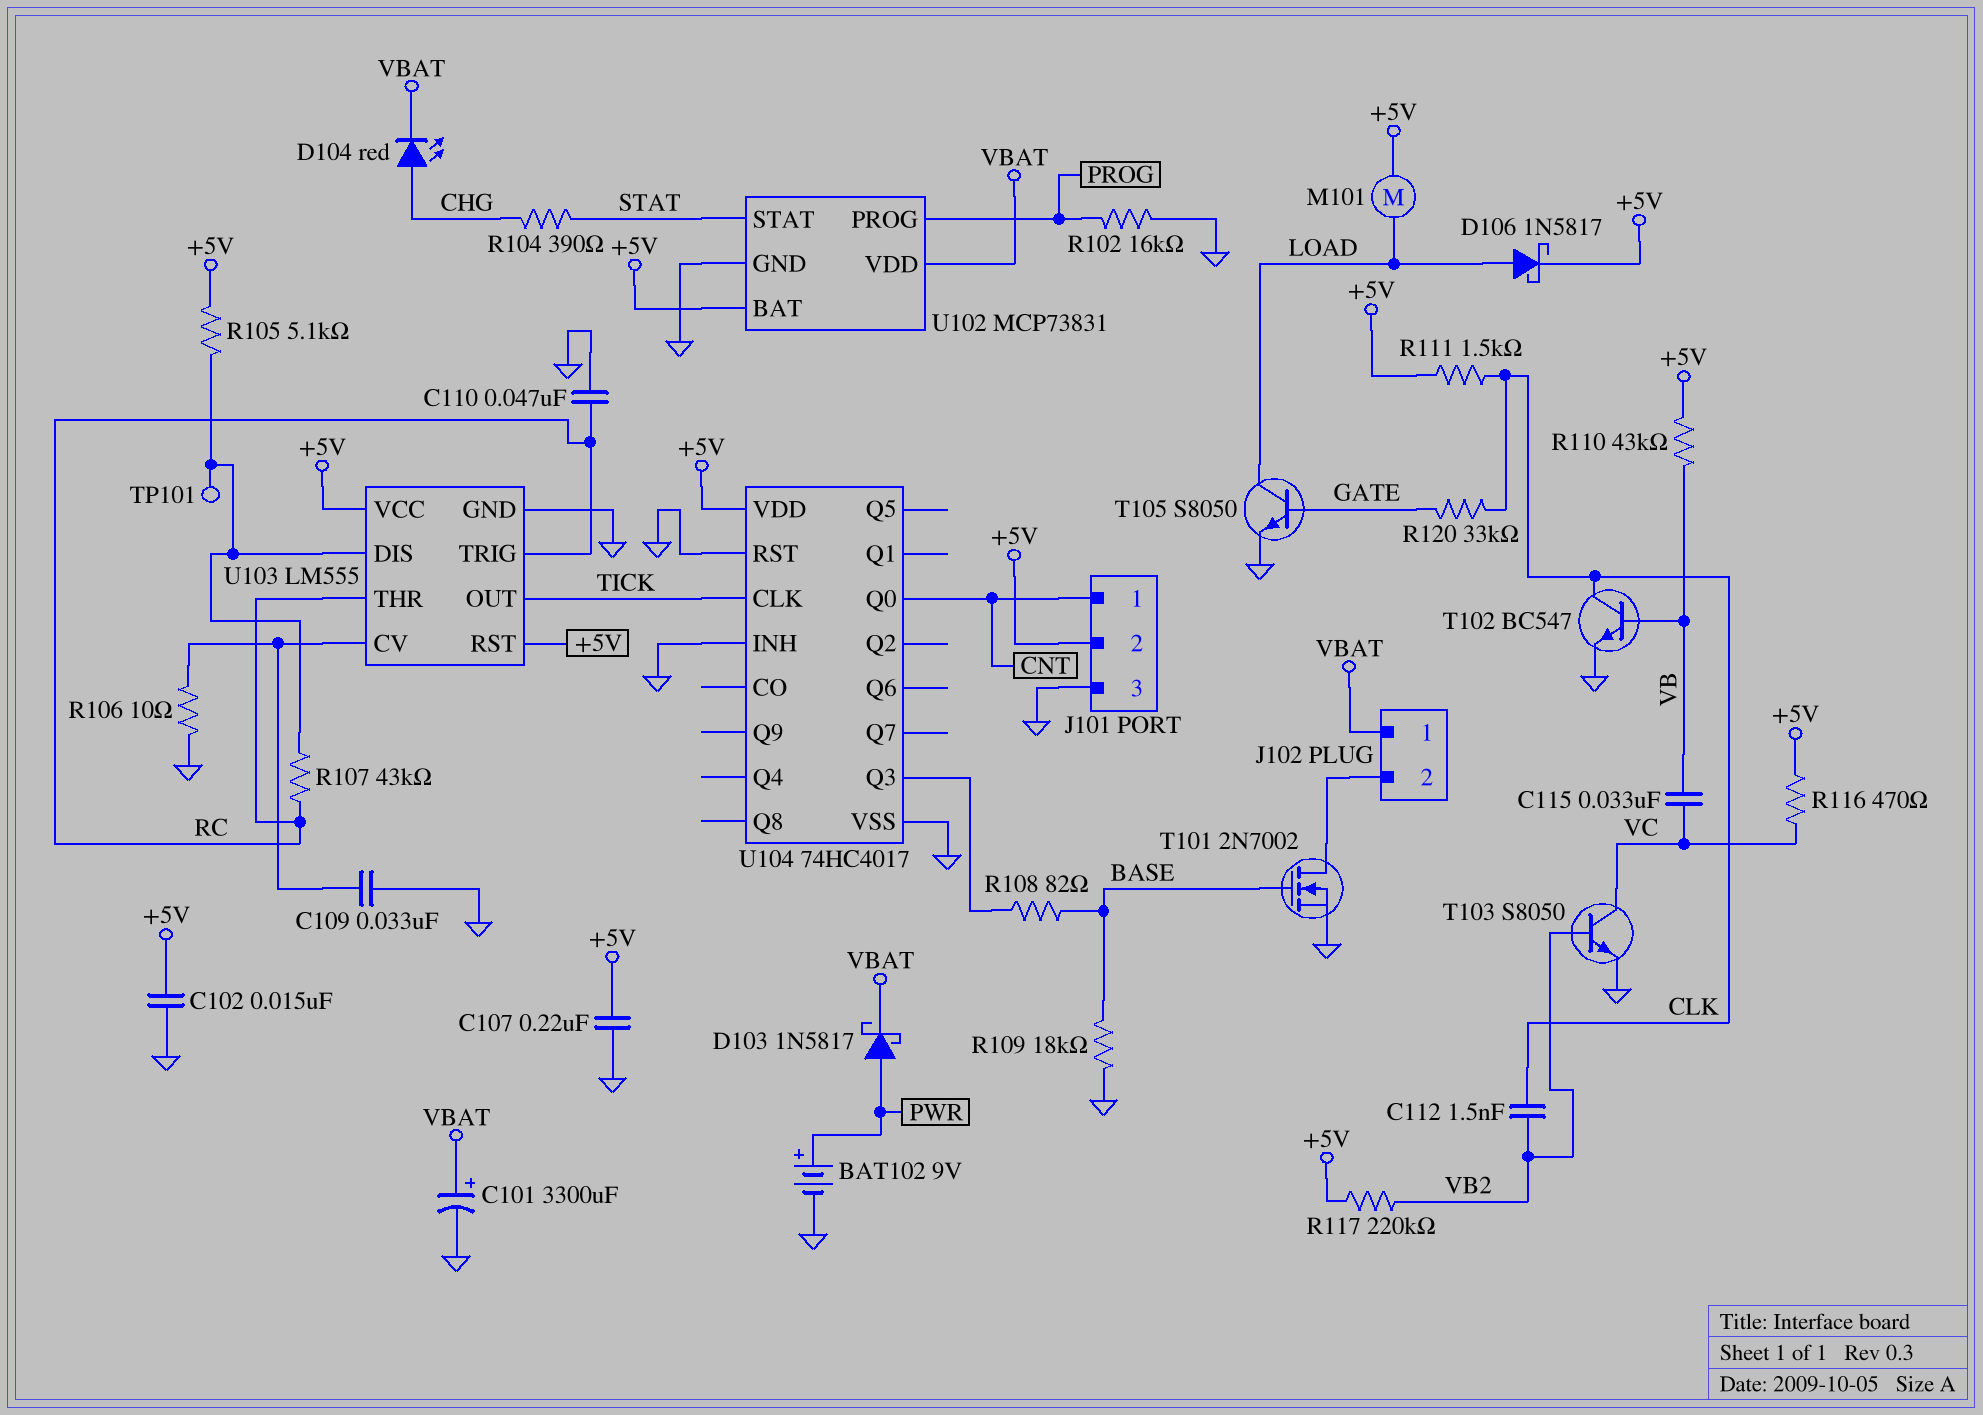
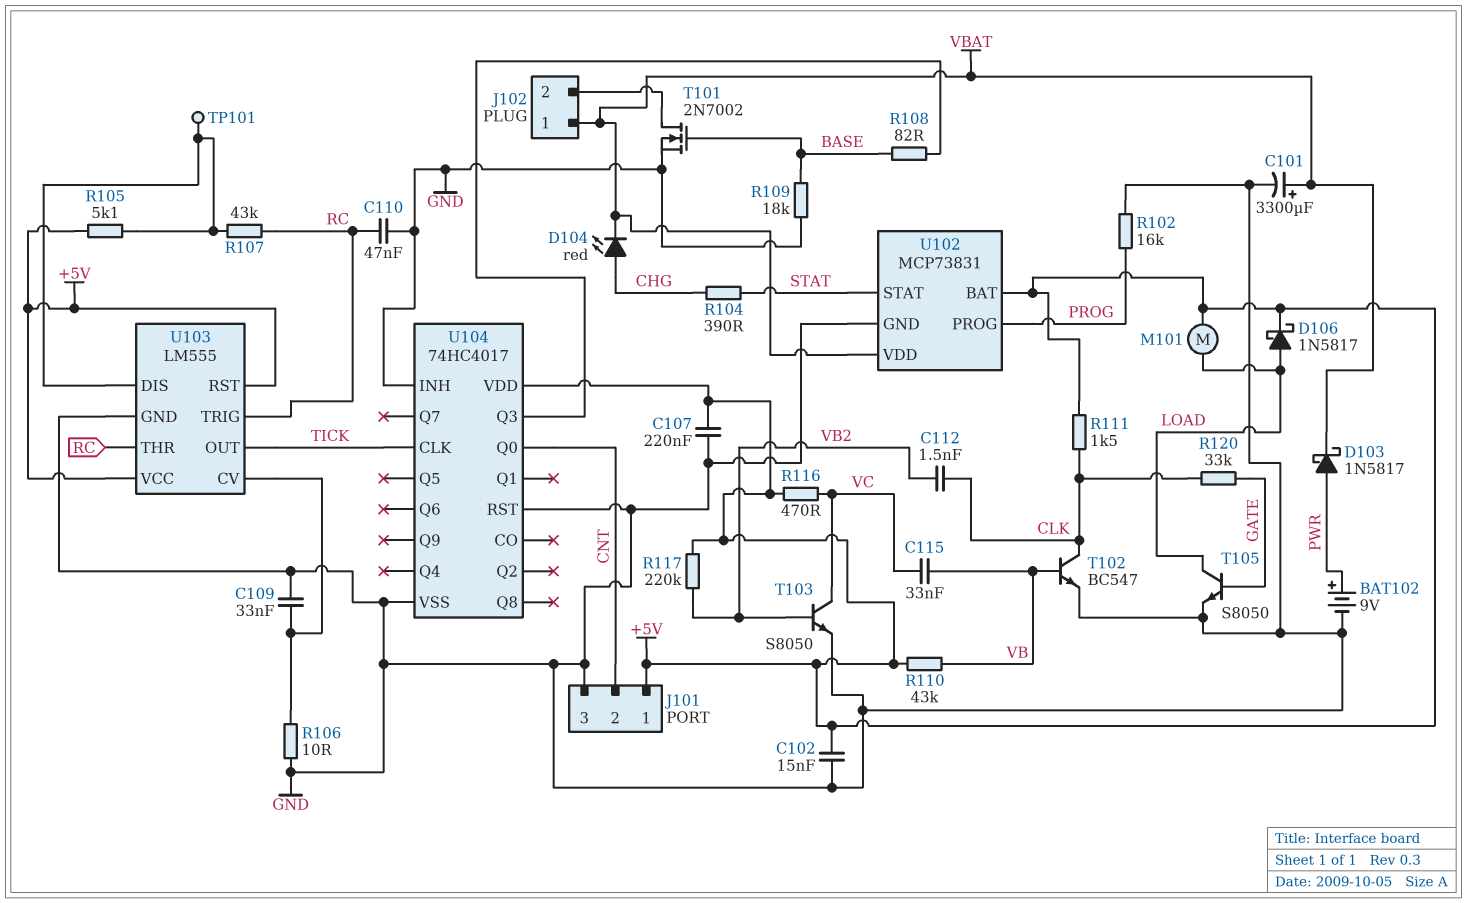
J101 pin 1: CNT -> +5V
J101 pin 2: +5V -> CNT

